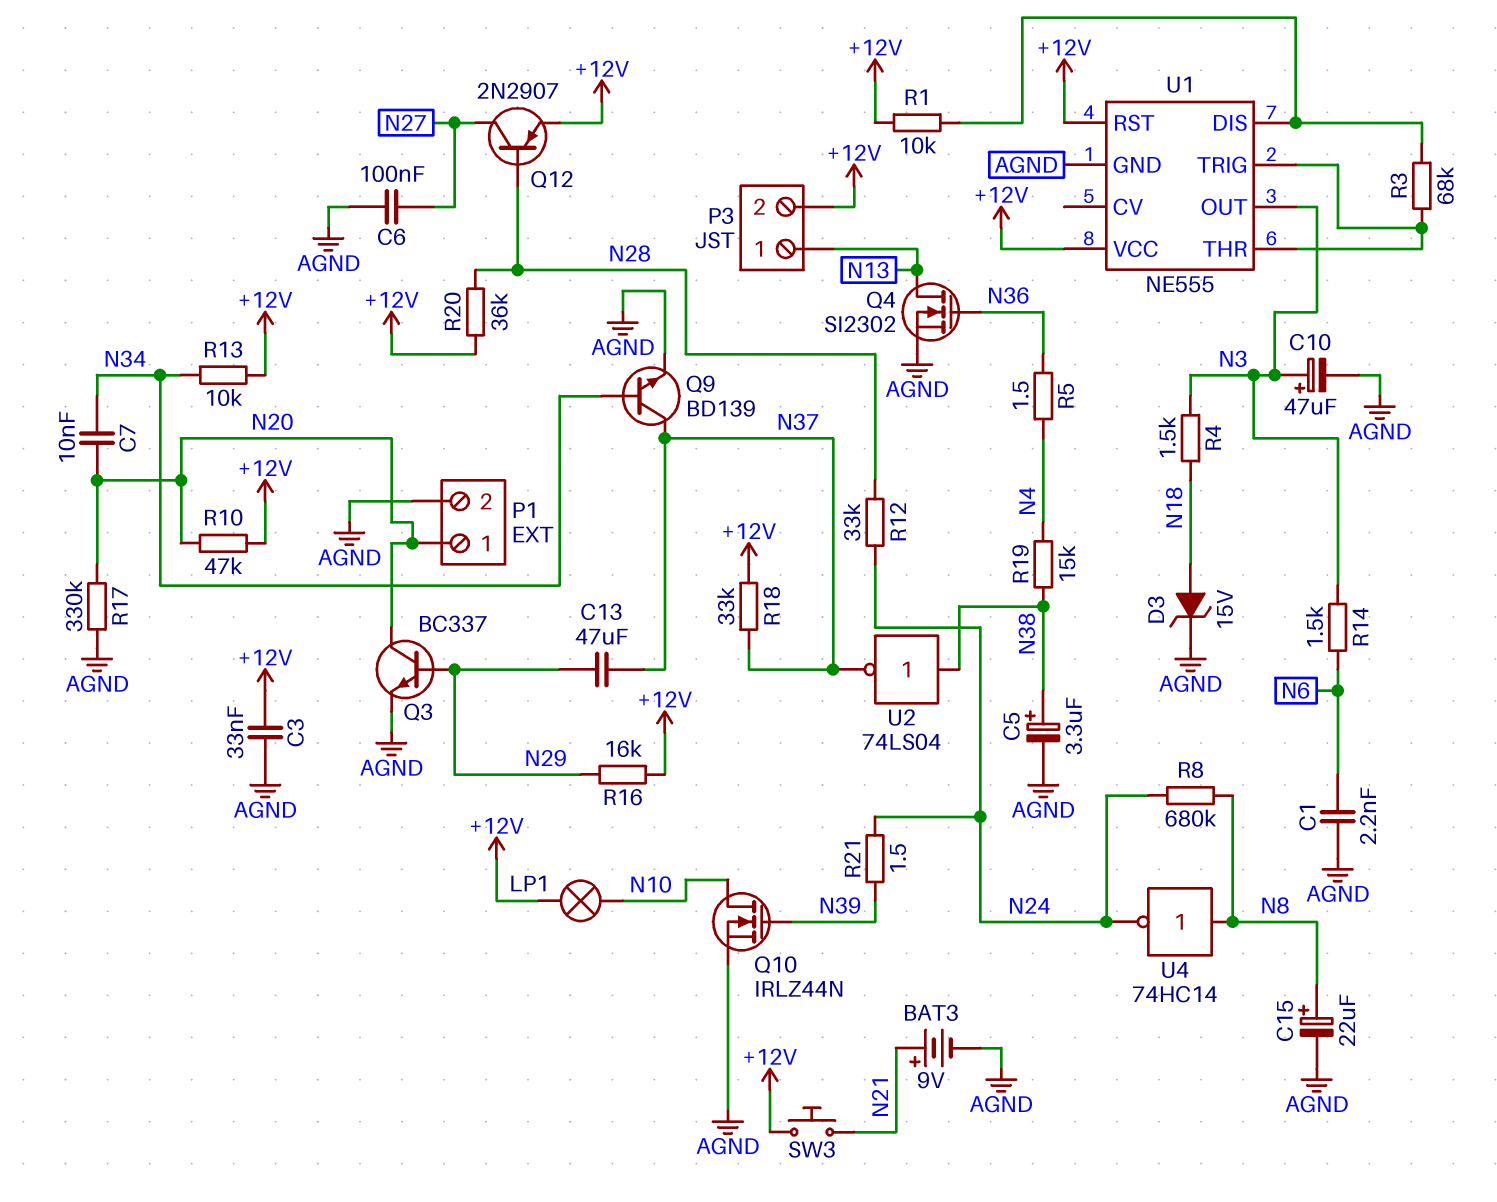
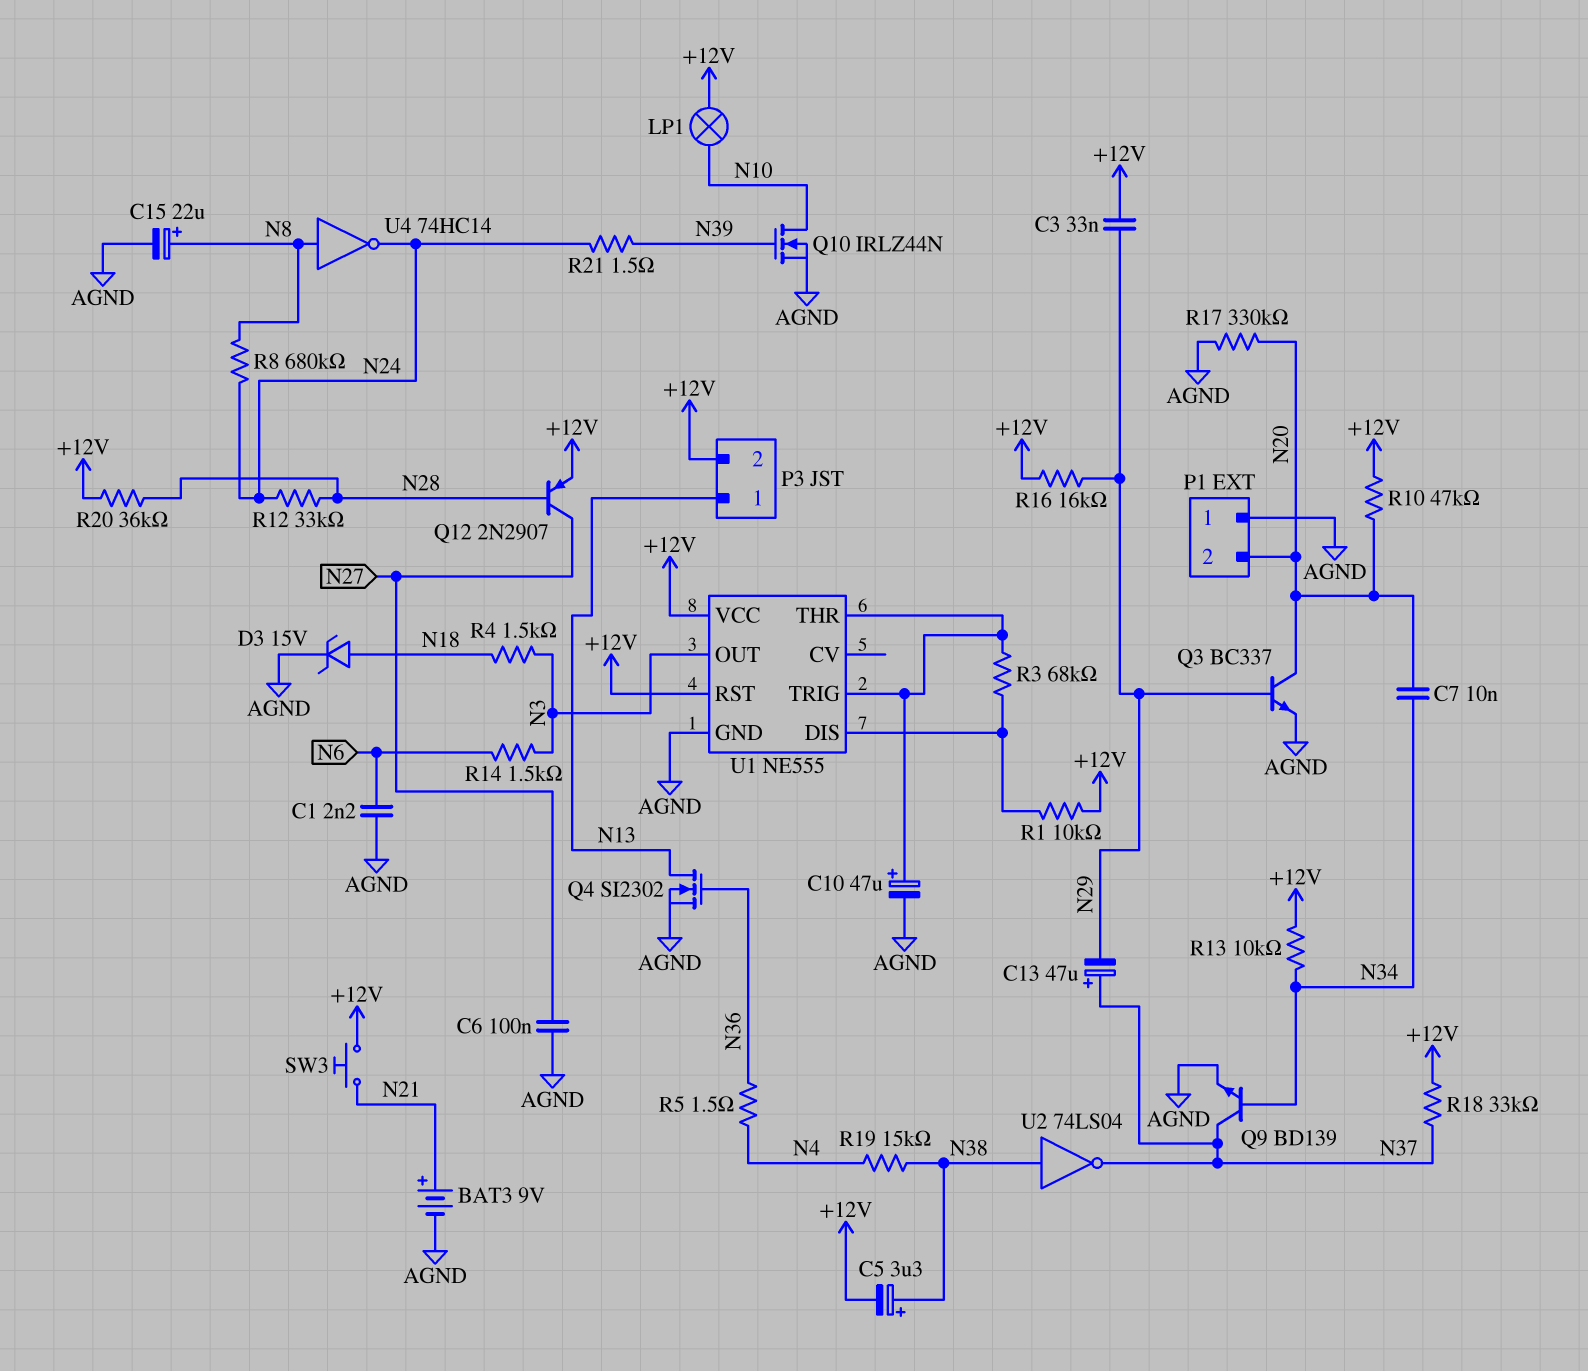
C3: 33nF (+12V, AGND) -> 33nF (+12V, N29)
C5: 3.3uF (plus N38, minus AGND) -> 3.3uF (plus N38, minus +12V)
C10: 47uF (plus N3, minus AGND) -> 47uF (plus U1/THR, minus AGND)
C13: 47uF (N29, N37) -> 47uF (plus N37, minus N29)
P1 pin 1: N20 -> AGND
P1 pin 2: AGND -> N20

